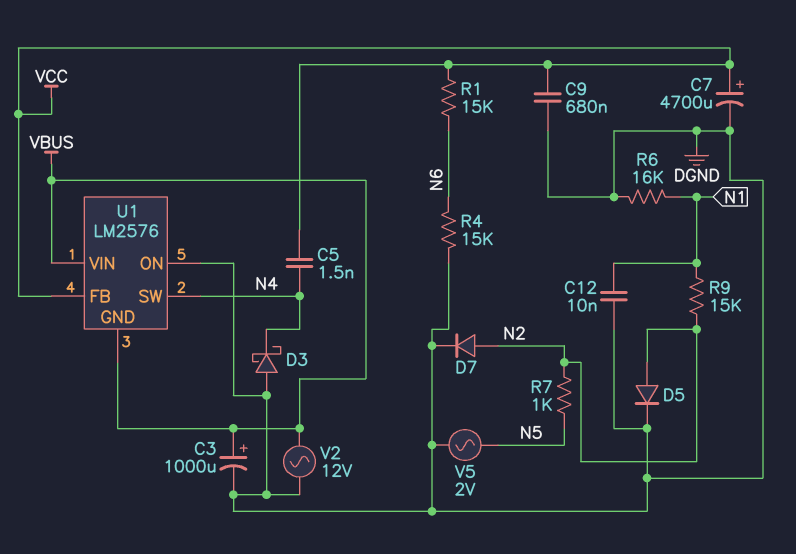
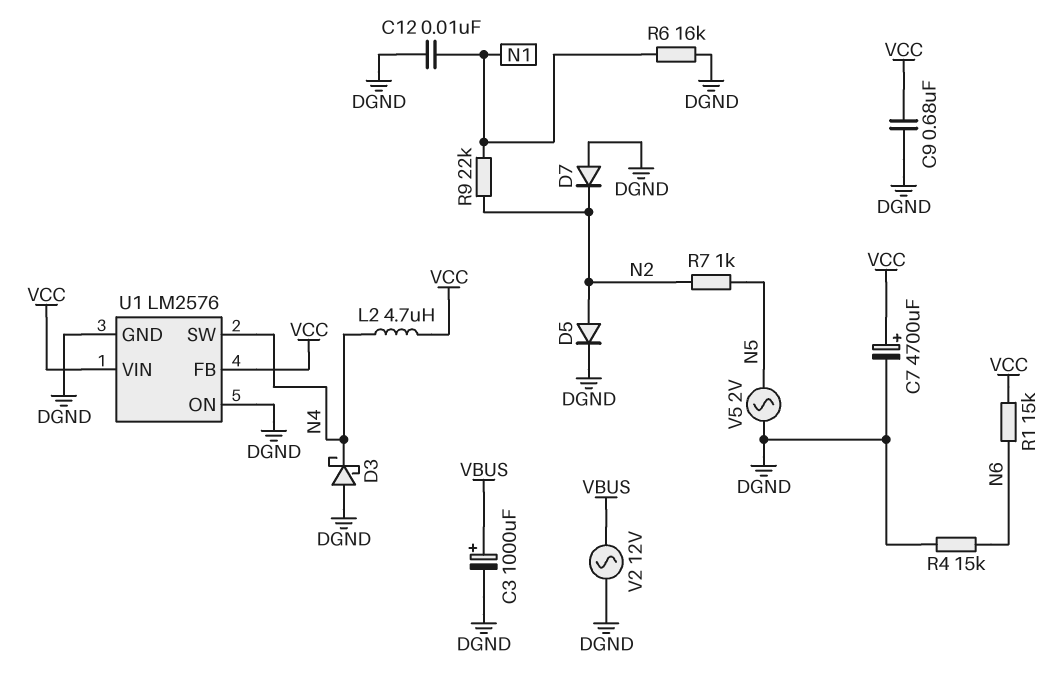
C5: 1.5nF (N4, VCC) -> none
D7: diode (A N2, K DGND) -> diode (A DGND, K N2)
L2: none -> 4.7uH (N4, VCC)
R9: 15k (N1, N2) -> 22k (N1, N2)
U1 pin GND: VBUS -> DGND
U1 pin VIN: VBUS -> VCC

